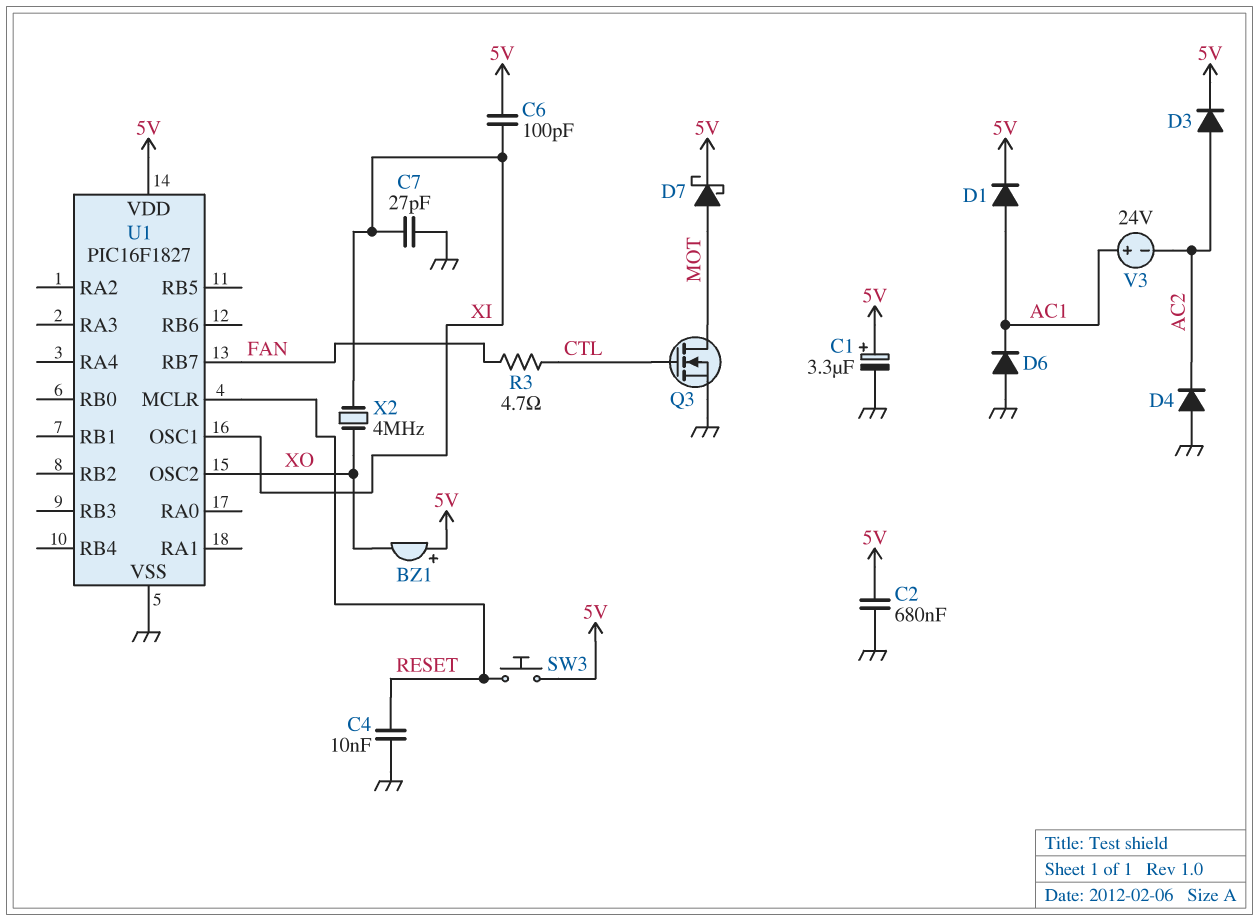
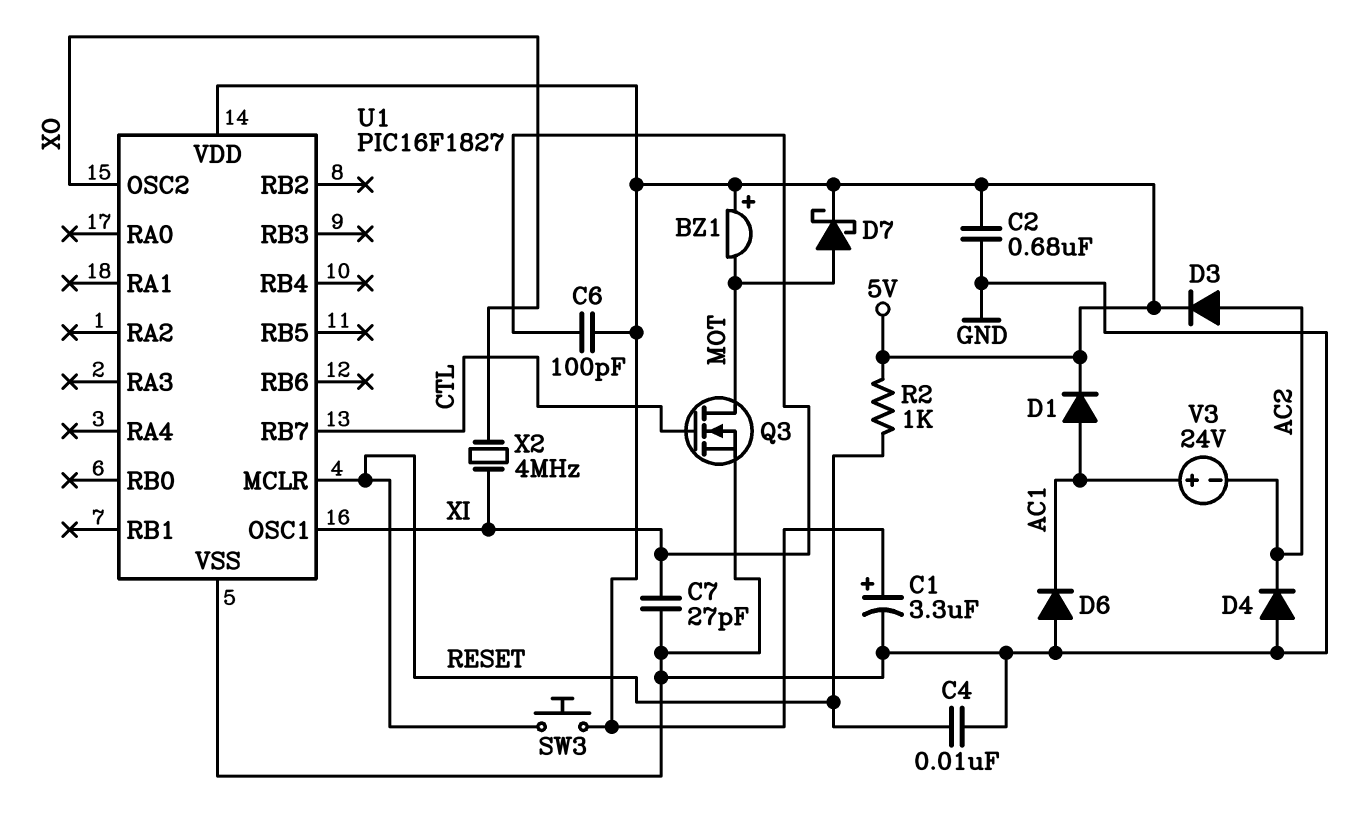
BZ1: buzzer (plus 5V, minus XO) -> buzzer (plus 5V, minus MOT)
R2: none -> 1k (5V, RESET)
R3: 4.7 (CTL, FAN) -> none
U1 pin RB7: FAN -> CTL

